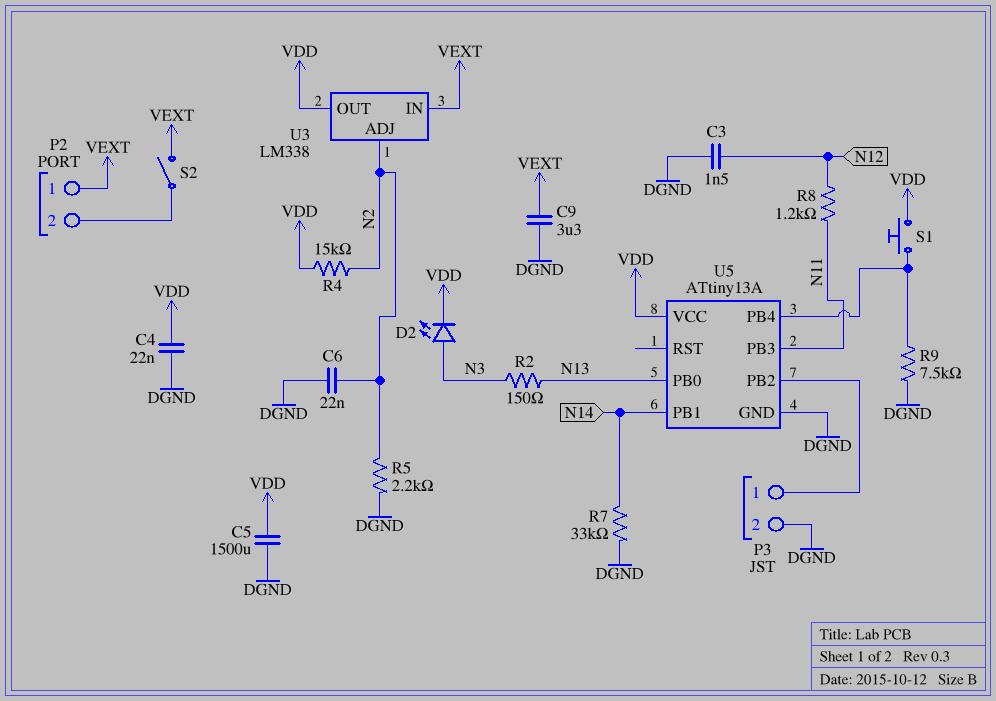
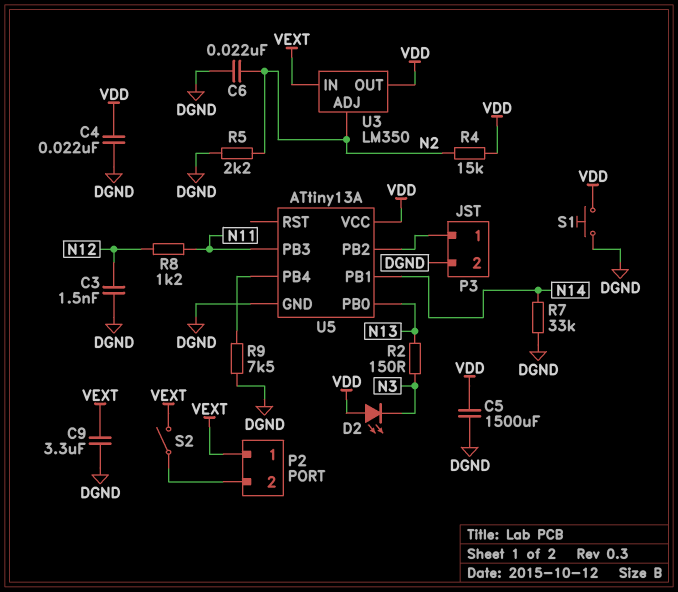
D2: LED (A N3, K VDD) -> LED (A VDD, K N3)
S1: button (U5/PB4, VDD) -> button (DGND, VDD)
U3: LM338 -> LM350

